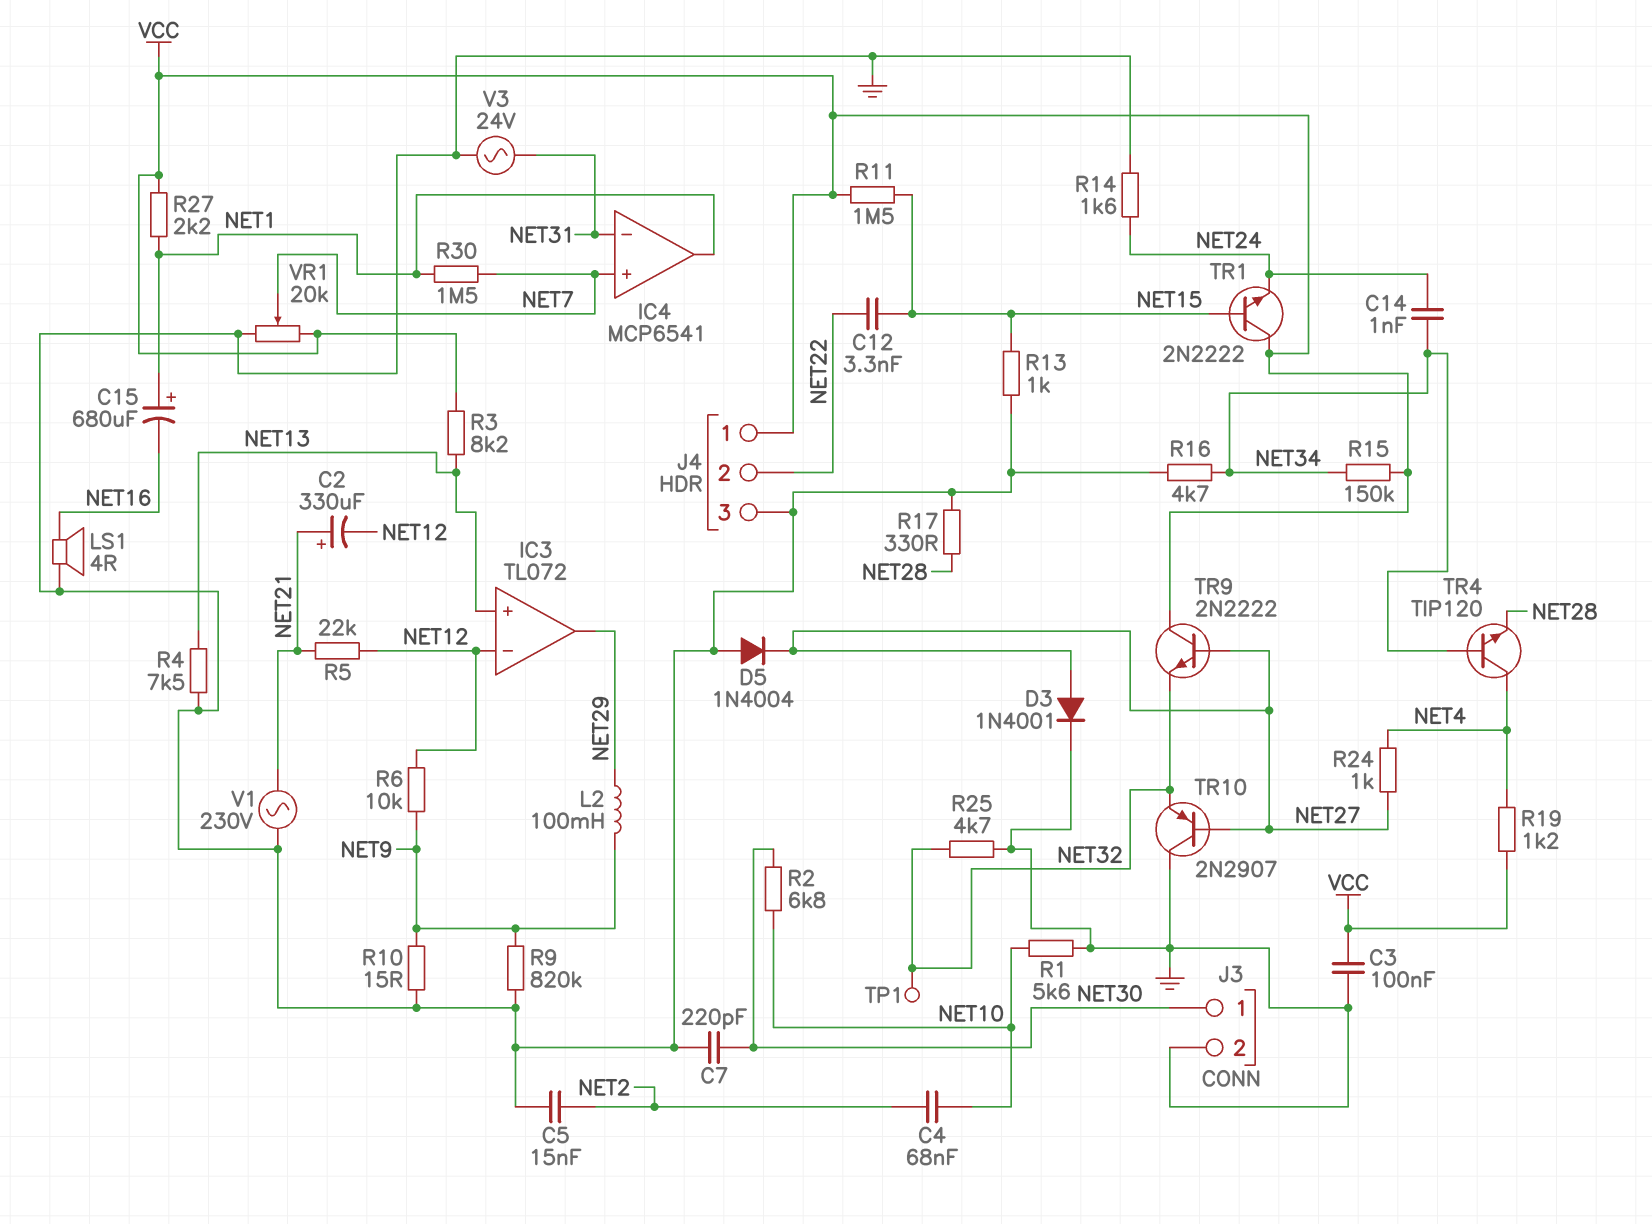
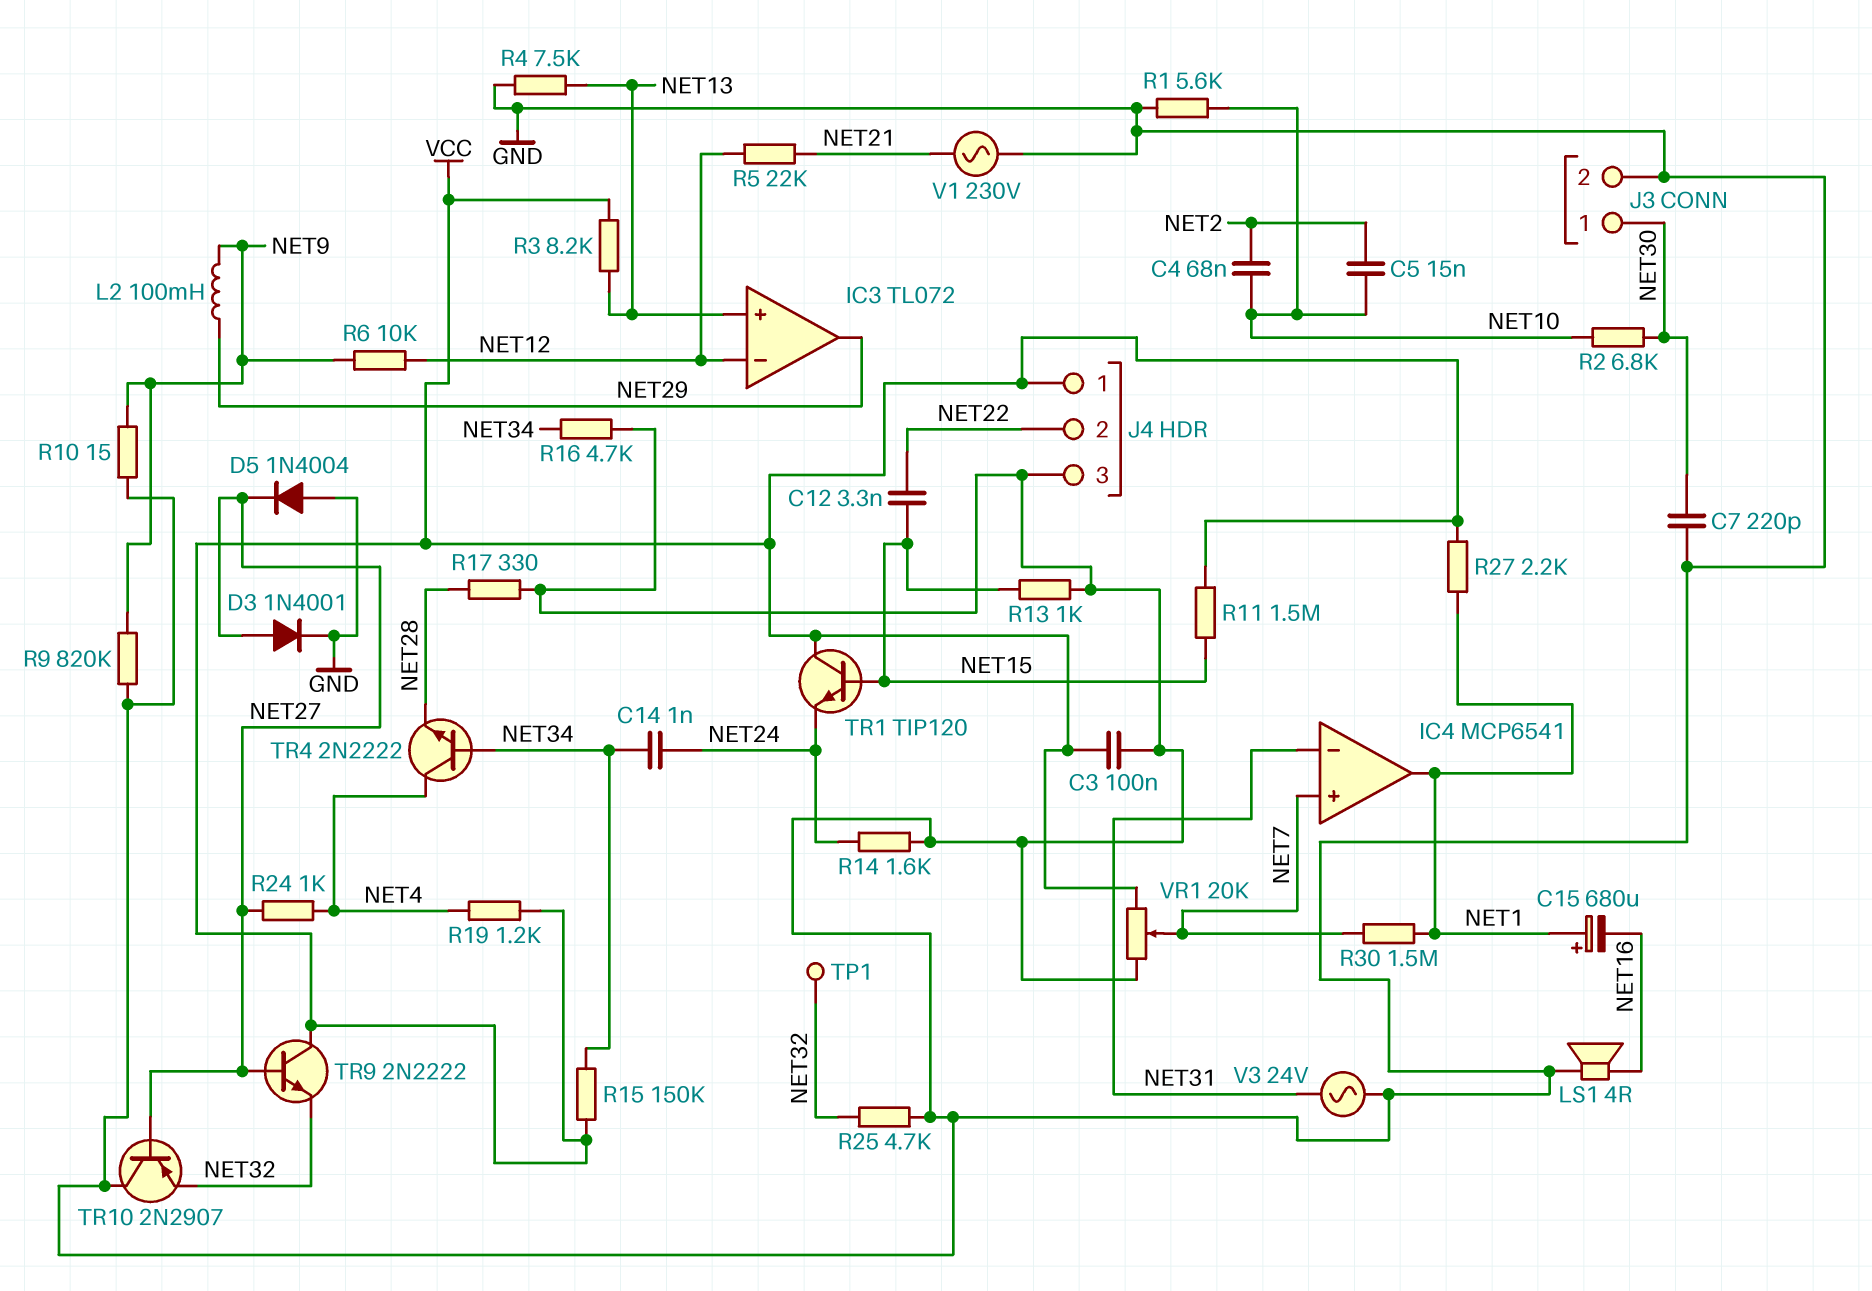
C2: 330uF (plus NET21, minus NET12) -> none
C5: 15nF (GND, NET2) -> 15nF (NET2, NET10)
TR1: NPN 2N2222 (B NET15, C VCC, E NET24) -> NPN TIP120 (B NET15, C VCC, E NET24)
TR4: NPN TIP120 (B NET34, C NET4, E NET28) -> NPN 2N2222 (B NET34, C NET4, E NET28)

